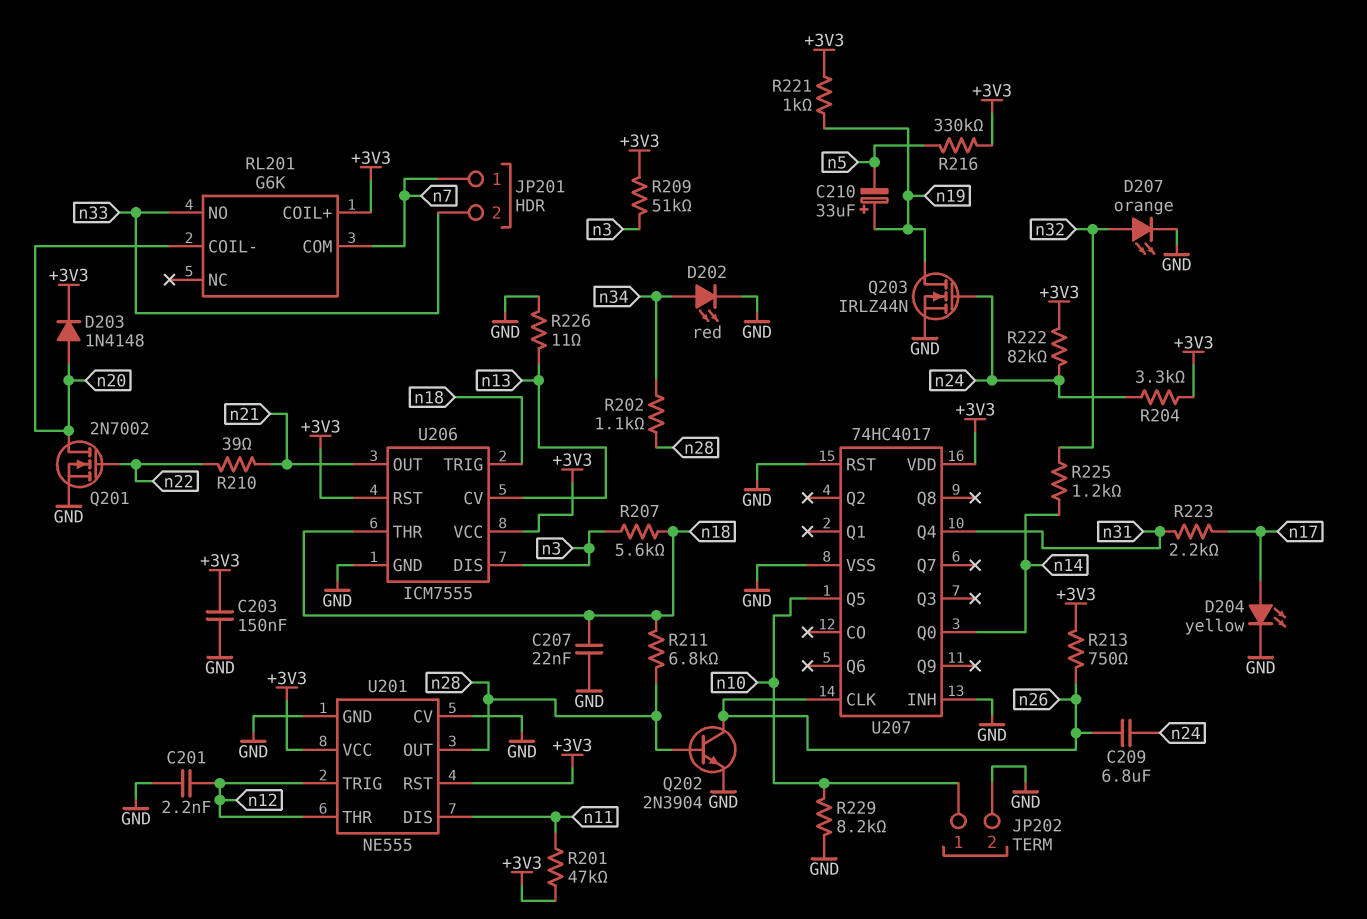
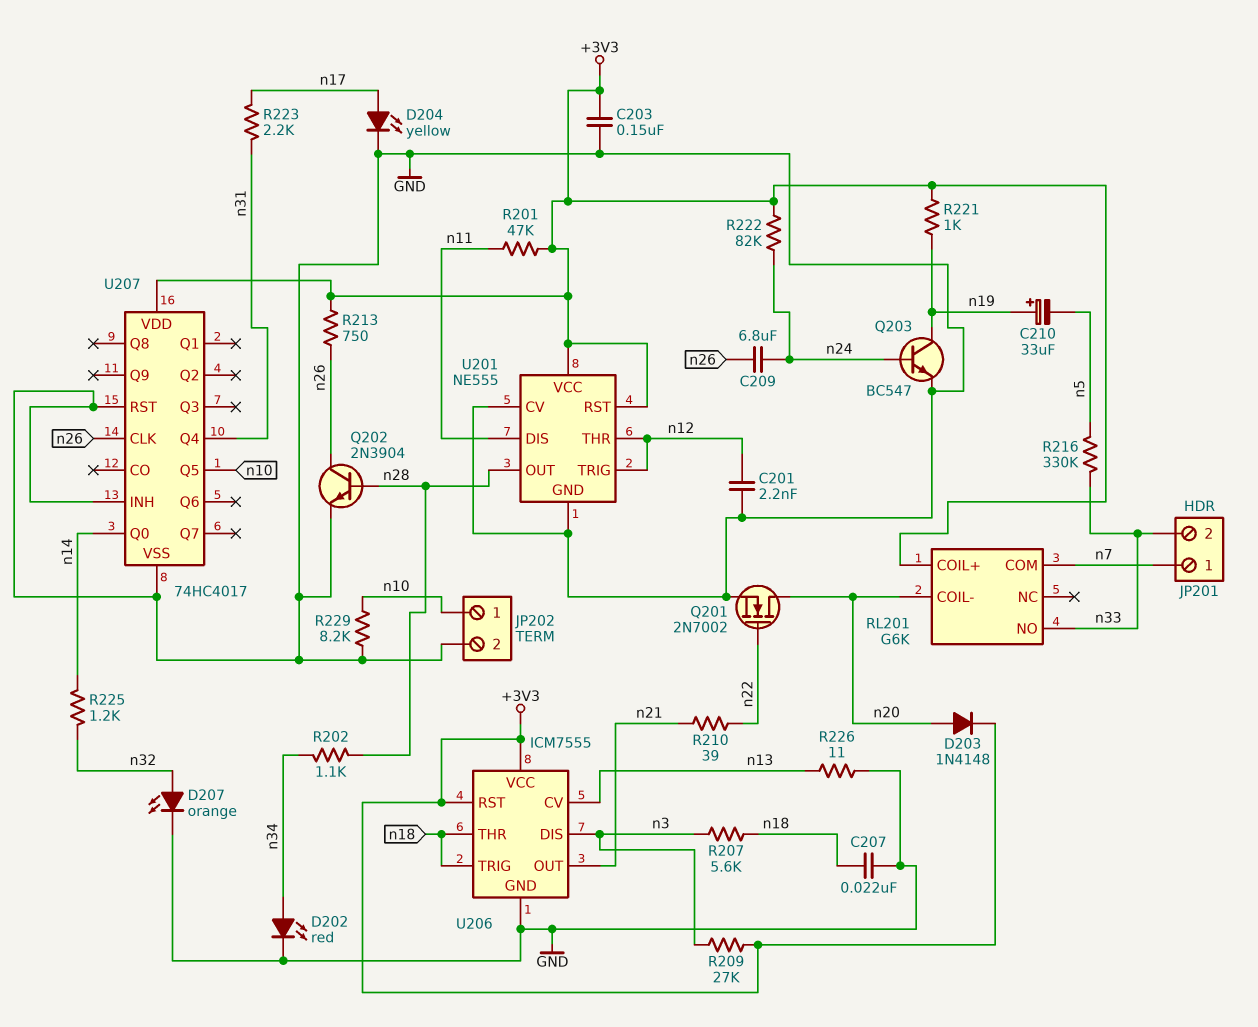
Q203: NMOS IRLZ44N (G n24, D n19, S GND) -> NPN BC547 (B n24, C n19, E GND)
R204: 3.3k (+3V3, n24) -> none
R209: 51k (+3V3, n3) -> 27k (+3V3, n3)
R211: 6.8k (n18, n28) -> none
R216: 330k (+3V3, n5) -> 330k (n5, n33)

